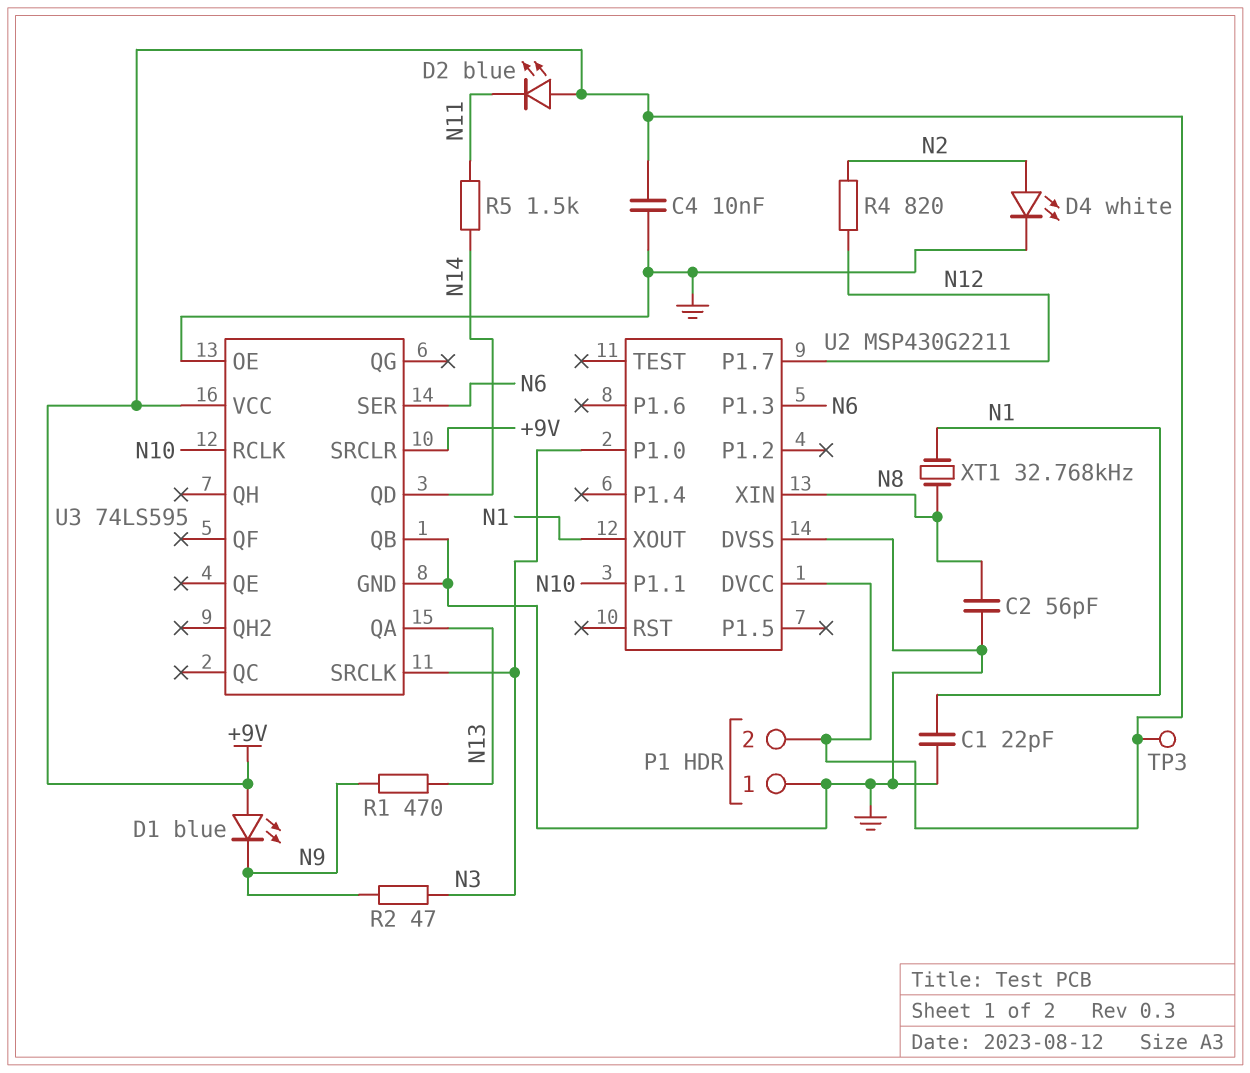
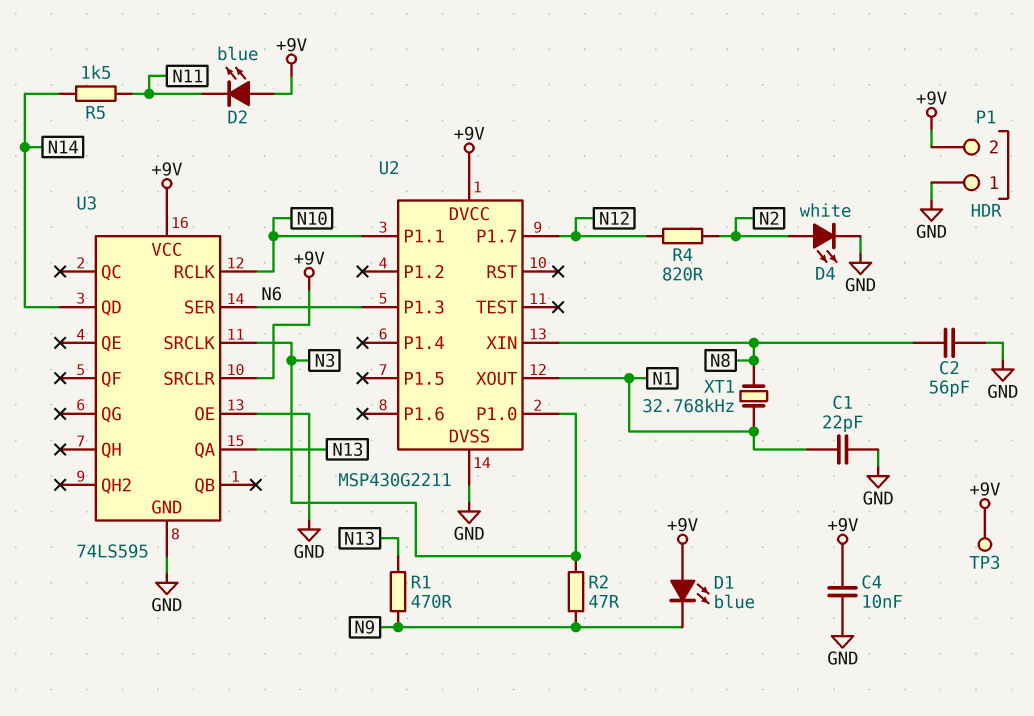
U3 pin QB: GND -> none

